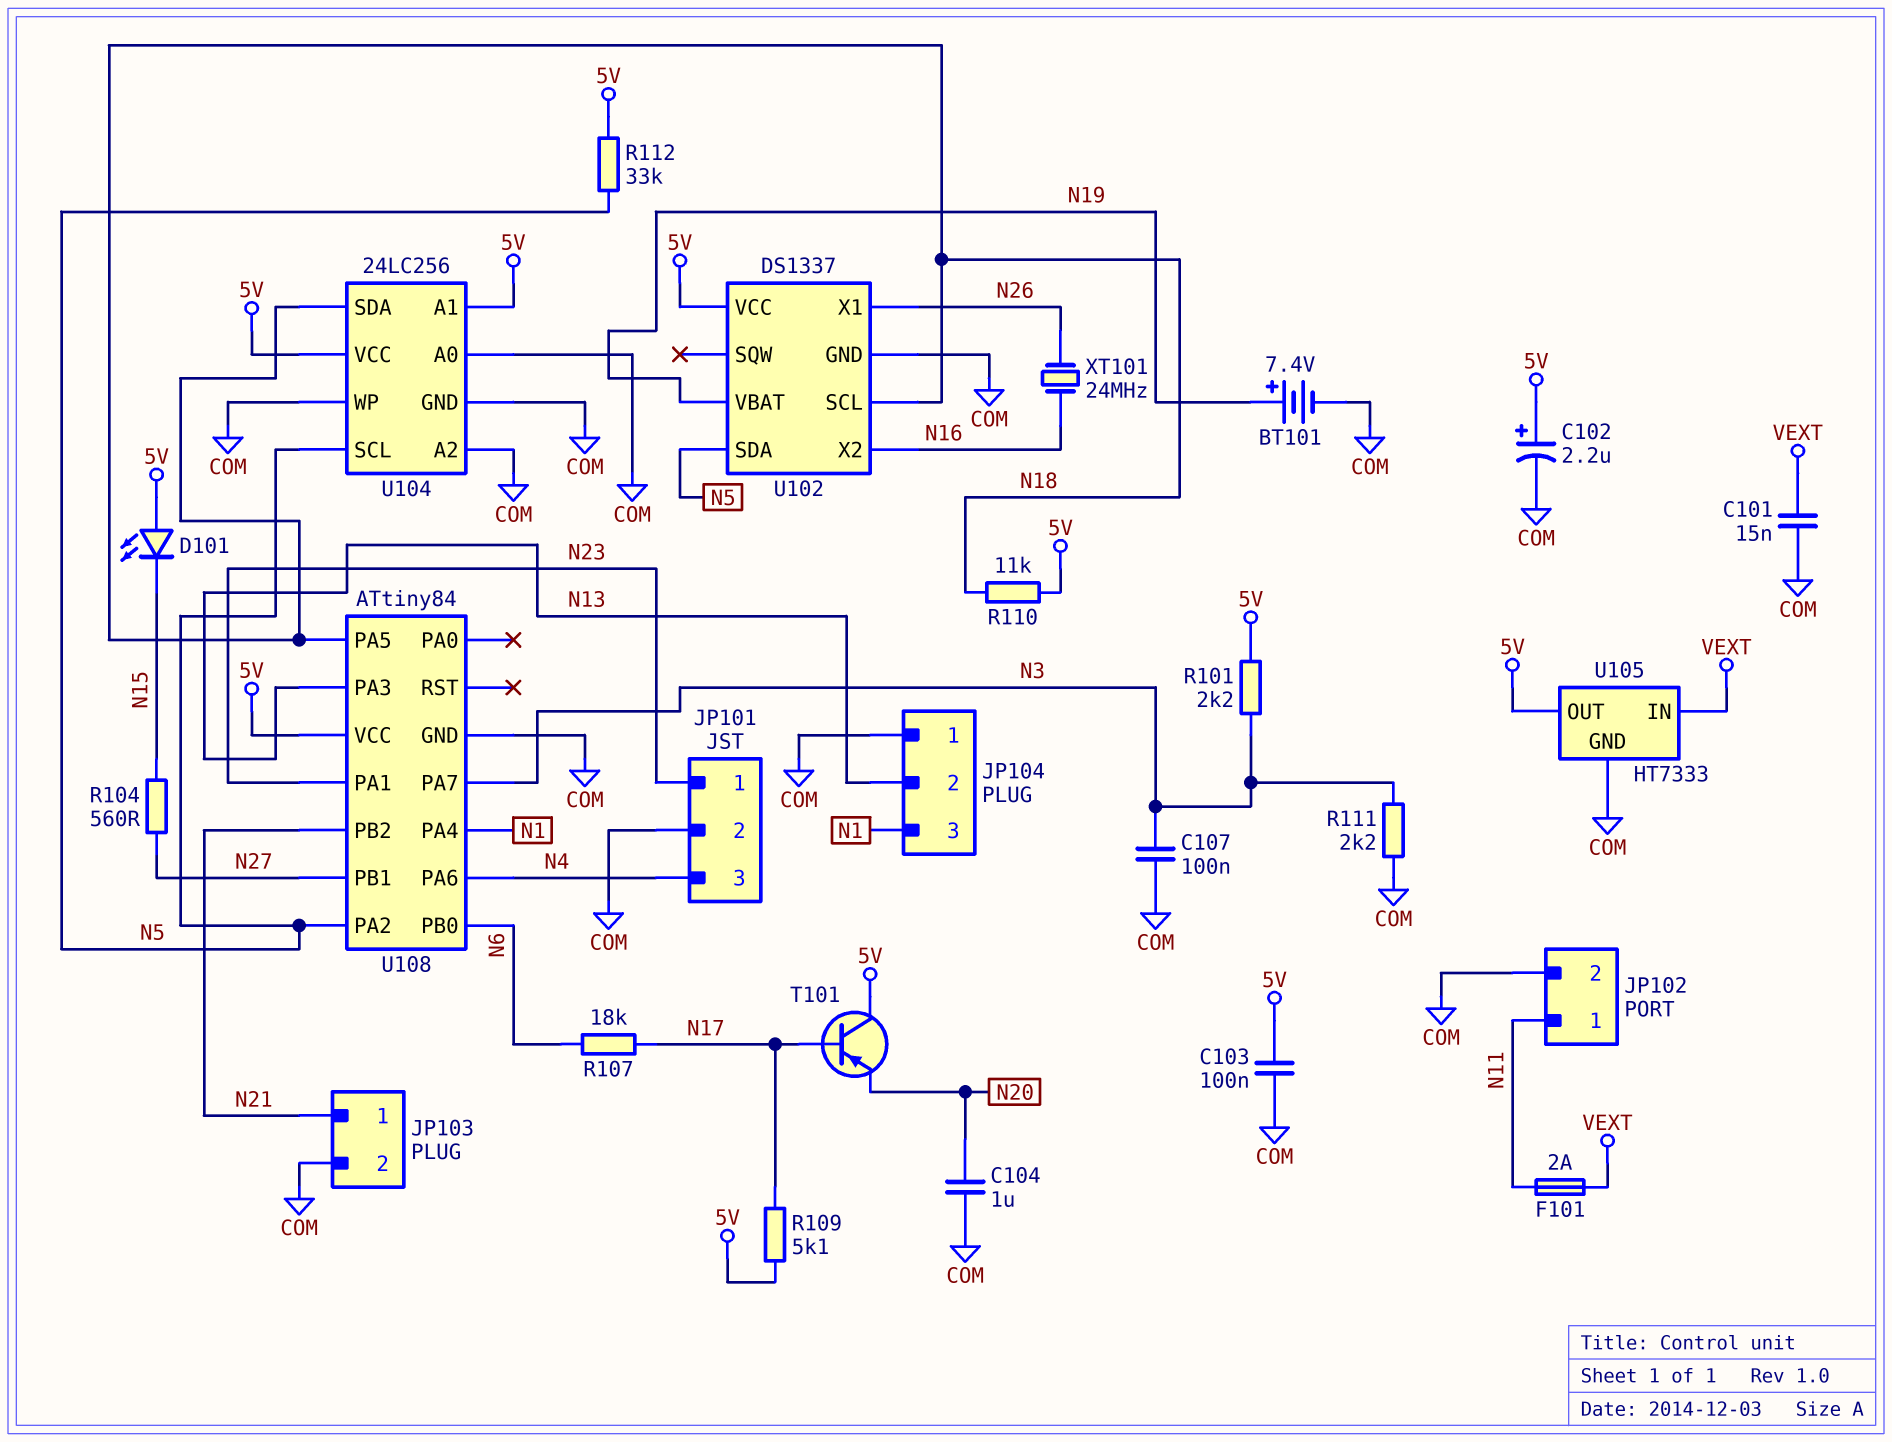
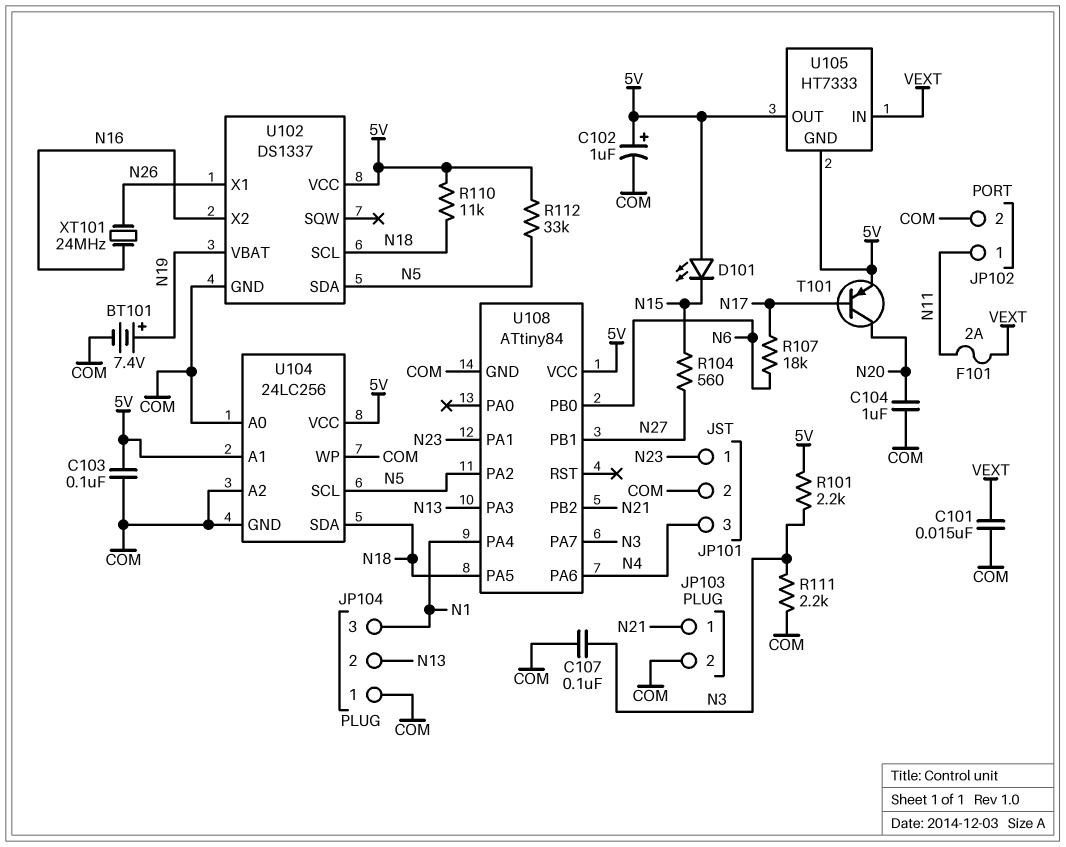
C102: 2.2uF (plus 5V, minus COM) -> 1uF (plus 5V, minus COM)
R109: 5.1k (5V, N17) -> none
T101: PNP (B N17, C 5V, E N20) -> PNP (B N17, C N20, E 5V)
U105 pin GND: COM -> 5V

